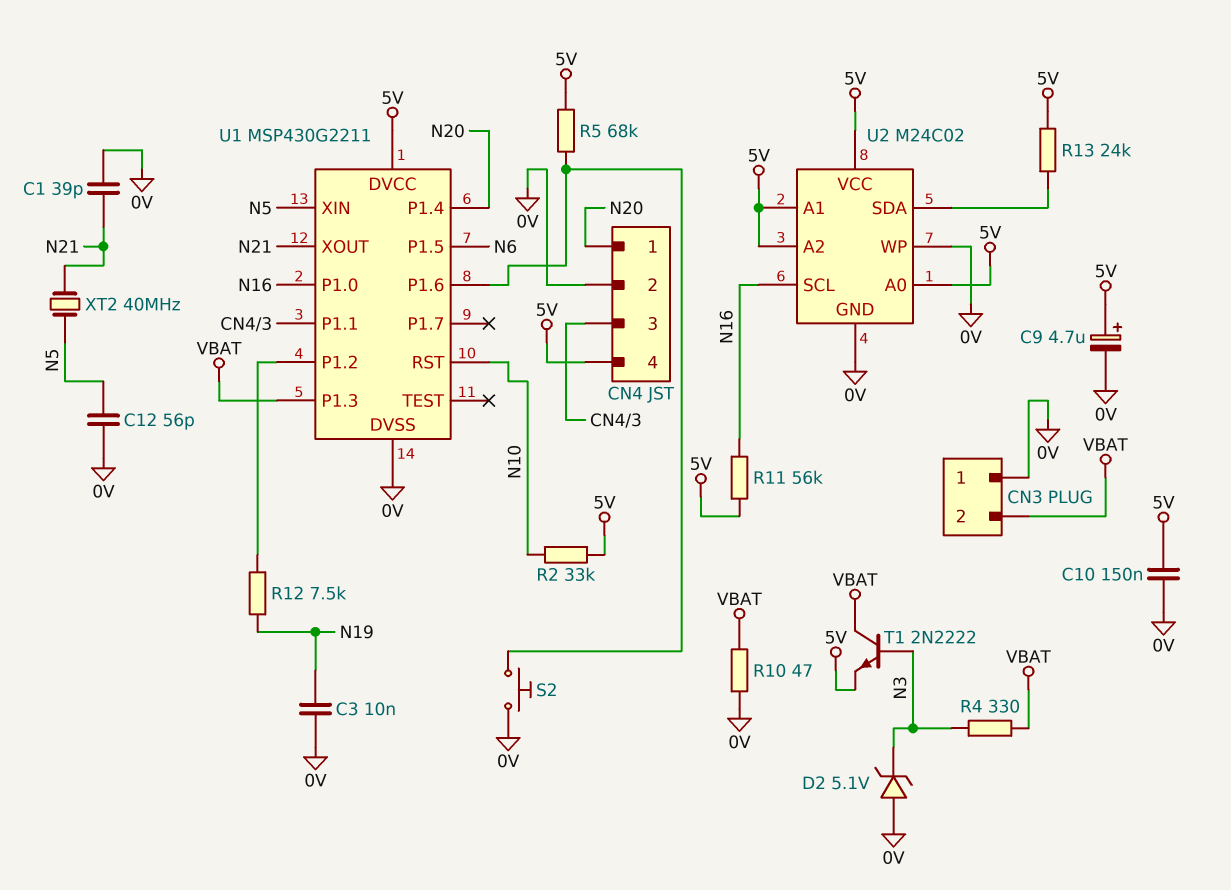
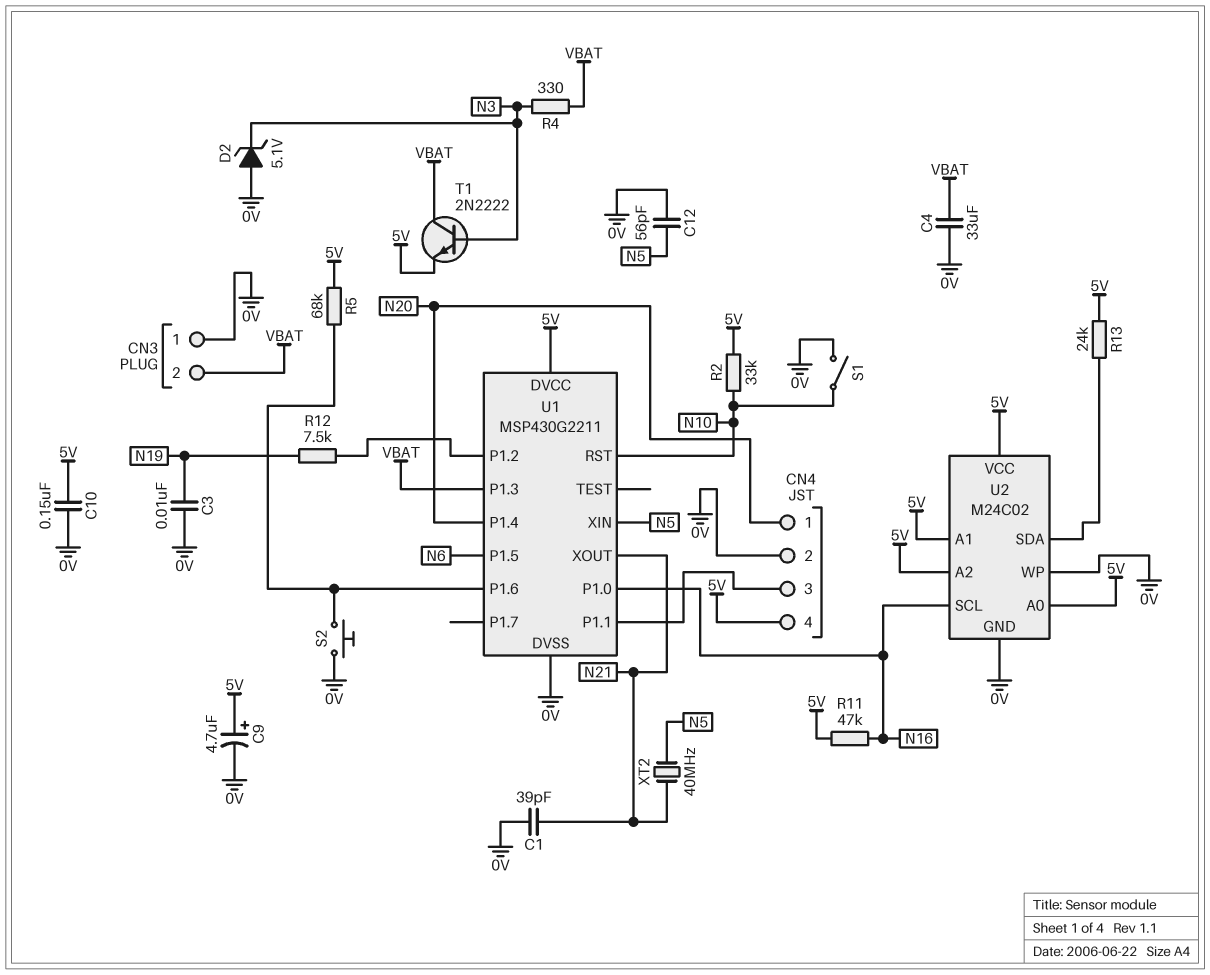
C4: none -> 33uF (0V, VBAT)
R10: 47 (0V, VBAT) -> none
R11: 56k (5V, N16) -> 47k (5V, N16)
S1: none -> switch (0V, N10)

